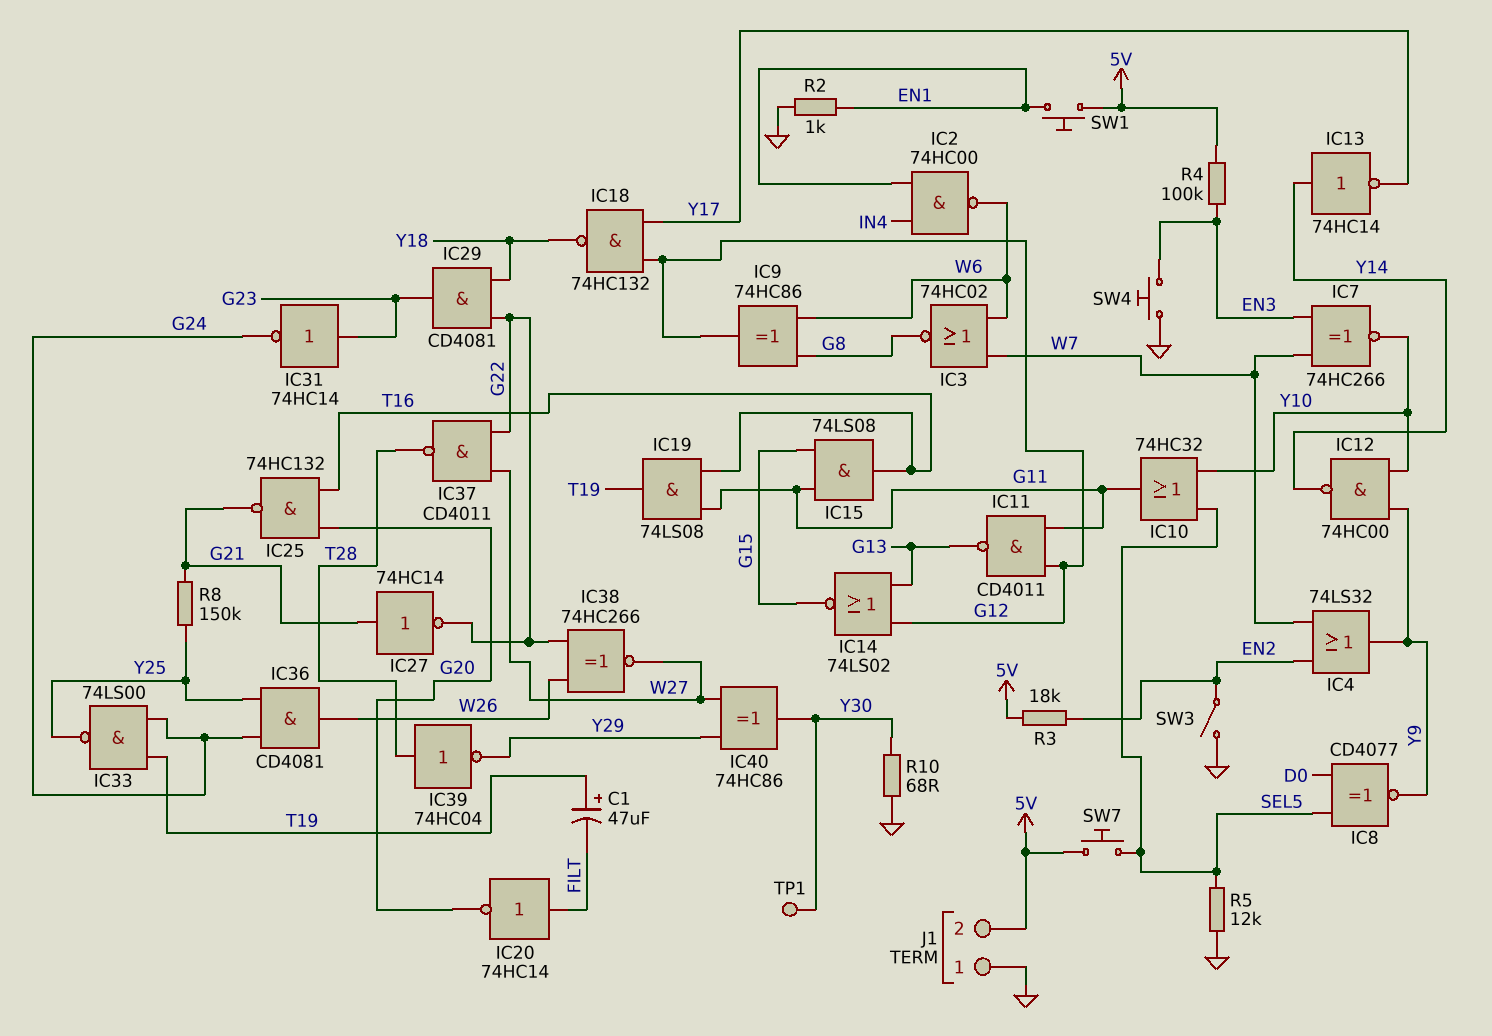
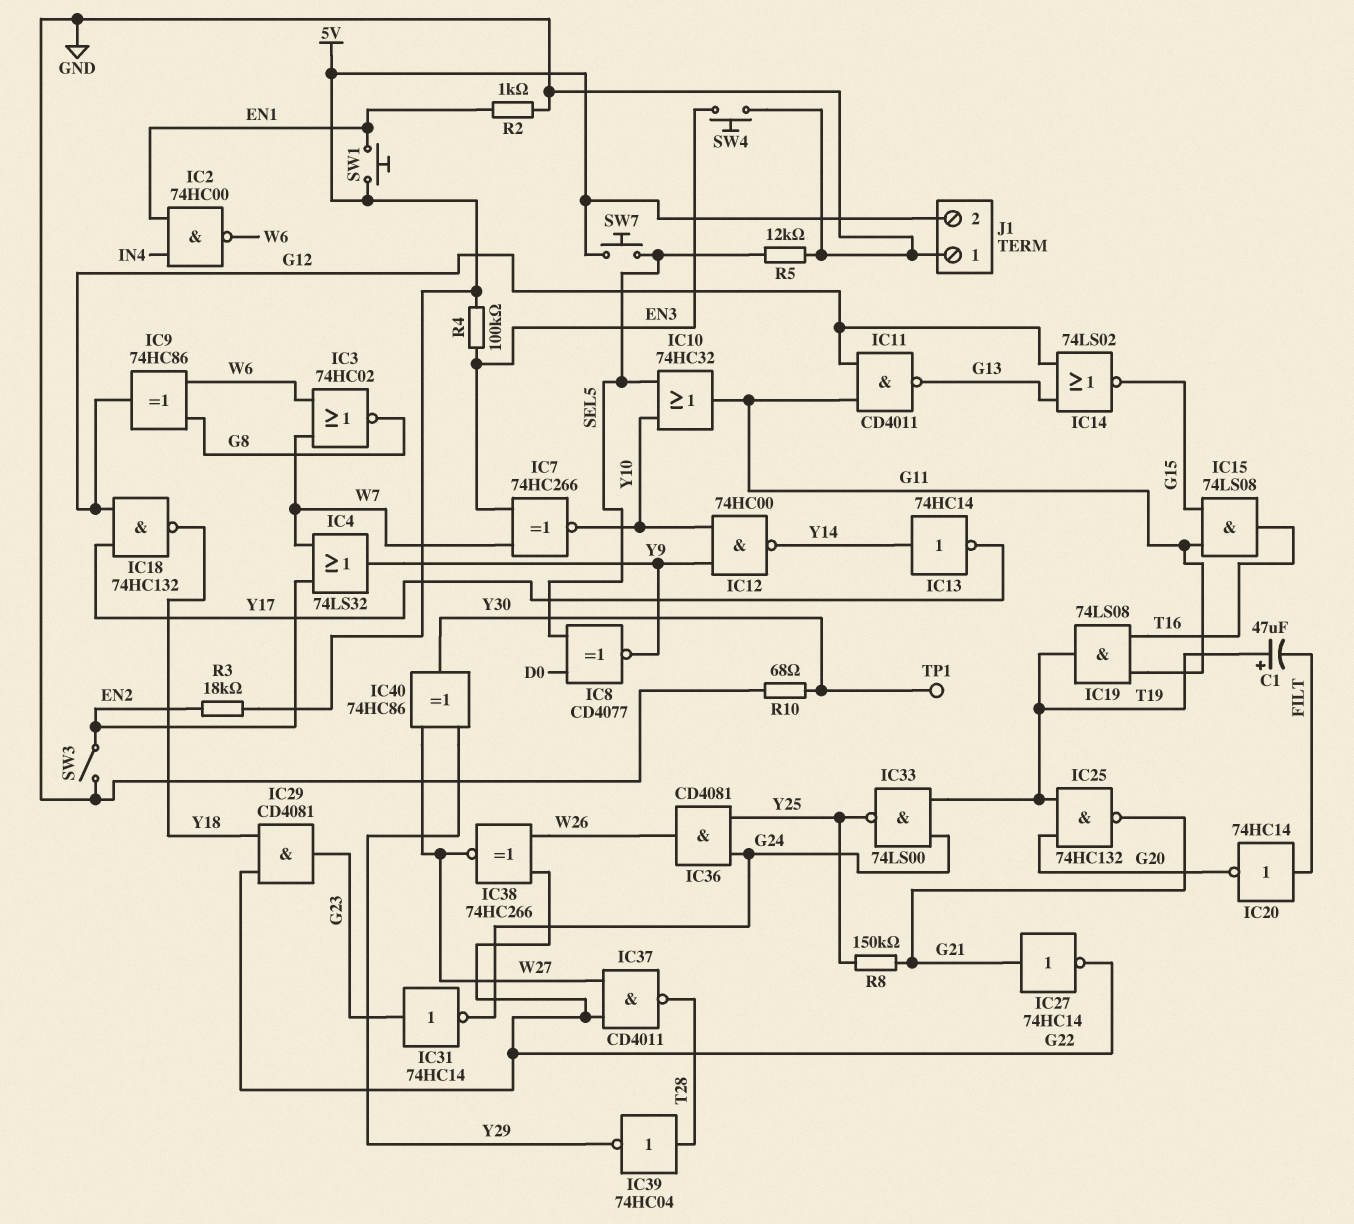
IC25: NAND 74HC132 (in G20, in T16, out G21) -> NAND 74HC132 (in G20, in T19, out G21)

